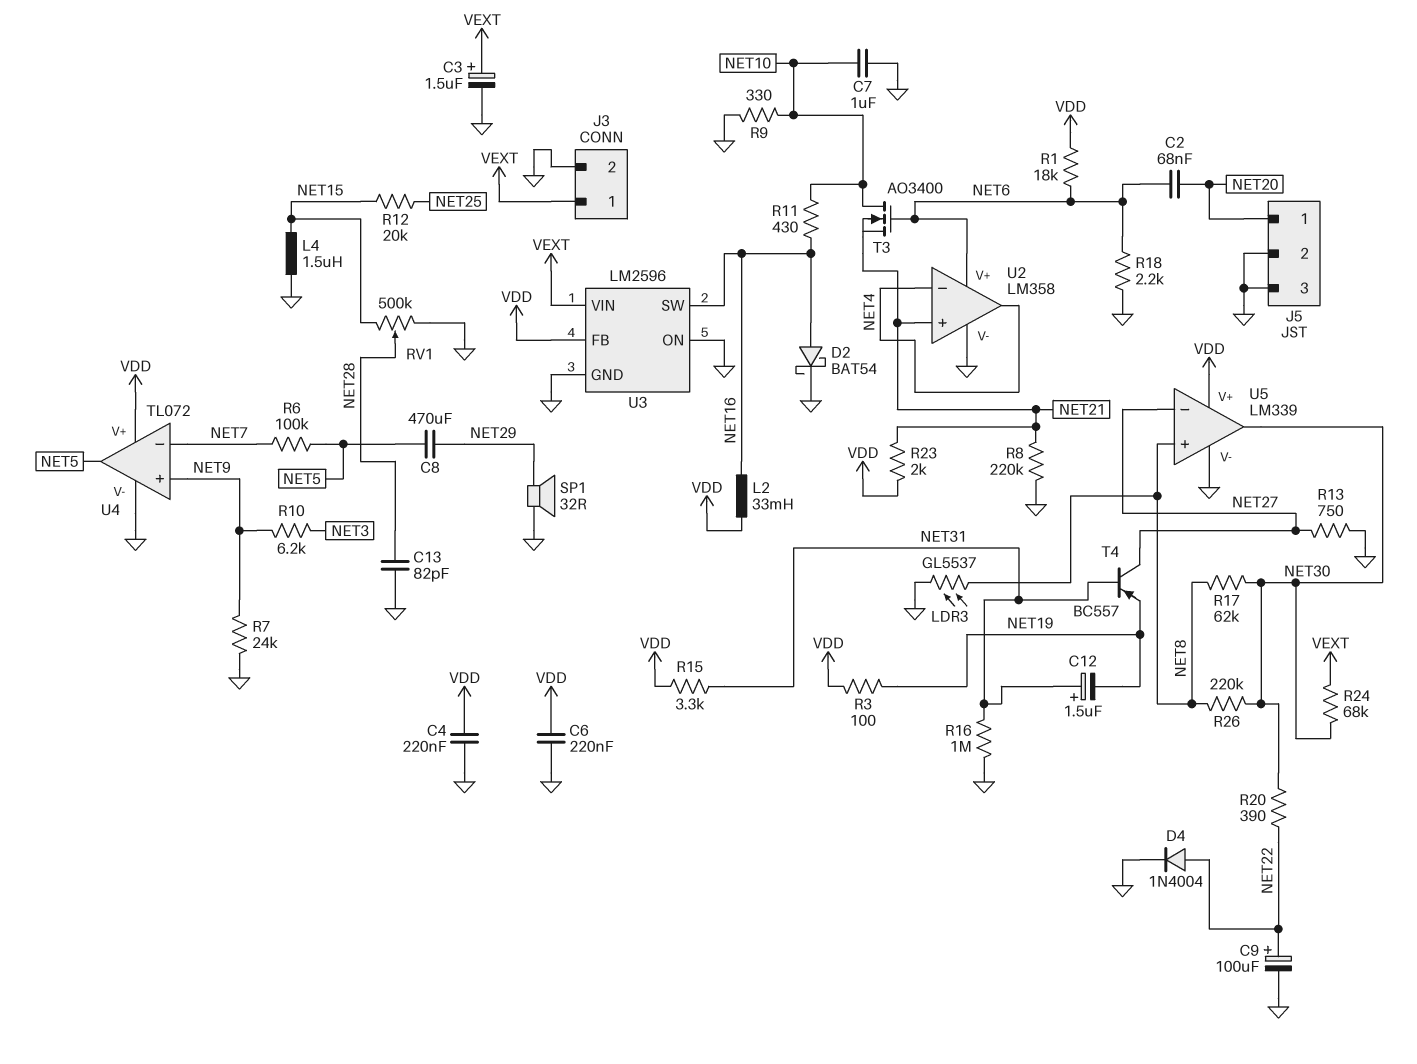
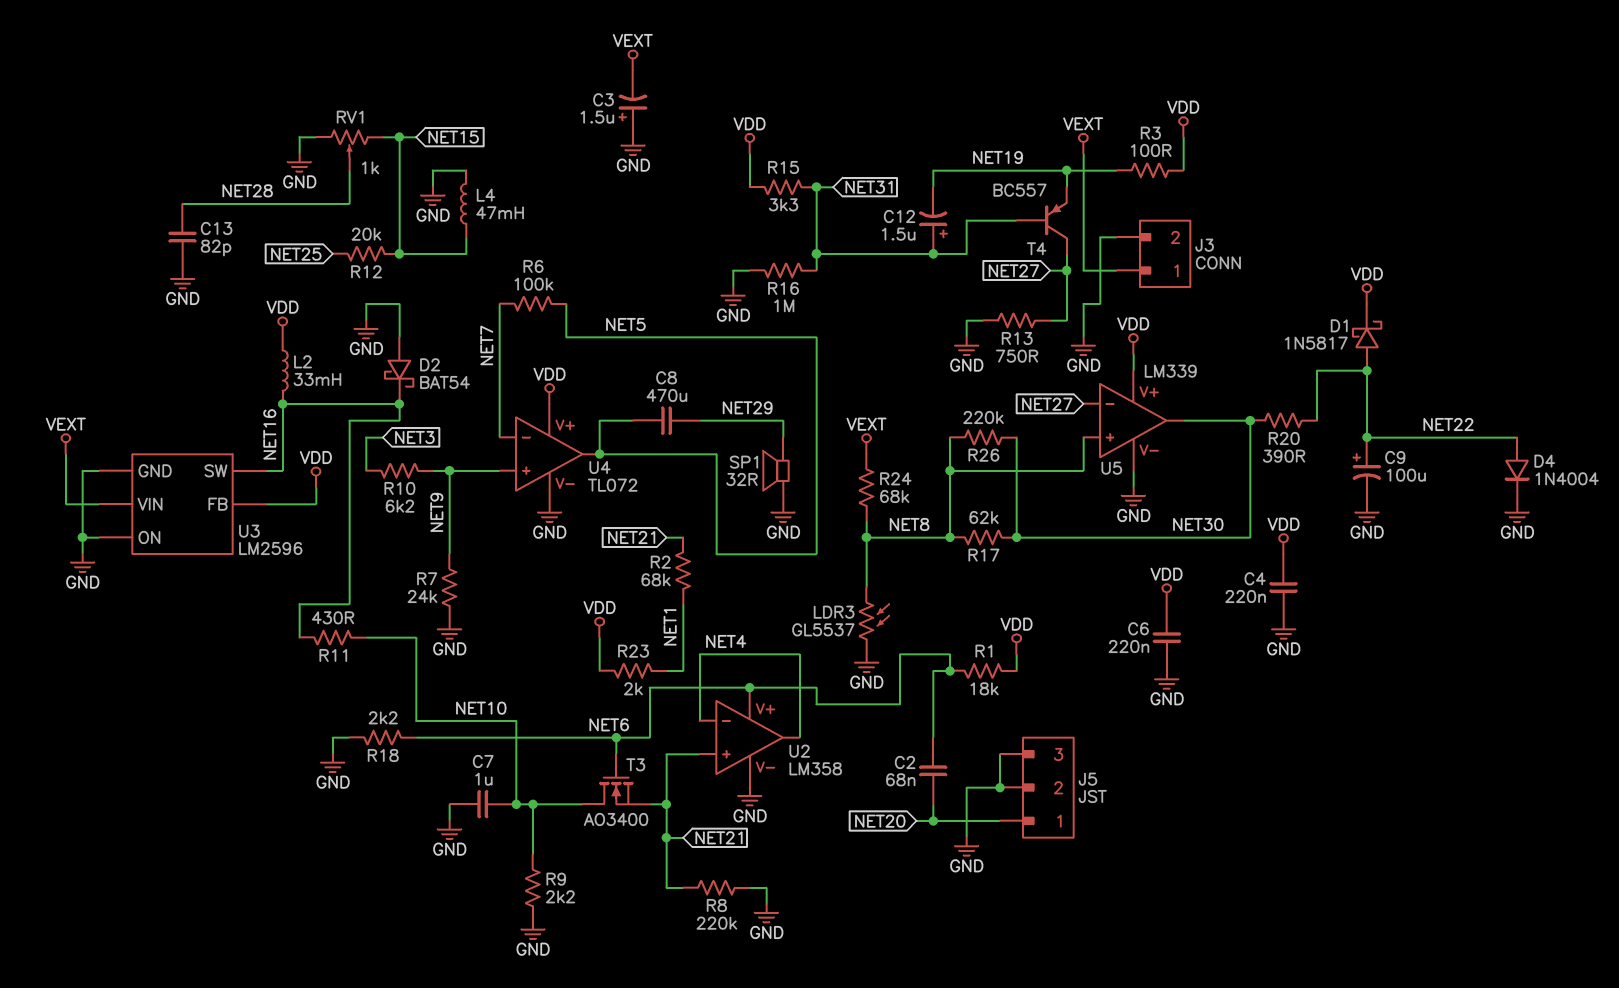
C3: 1.5uF (plus VEXT, minus GND) -> 1.5uF (plus GND, minus VEXT)
D1: none -> schottky 1N5817 (A NET22, K VDD)
D2: schottky BAT54 (A NET16, K GND) -> schottky BAT54 (A GND, K NET16)
L4: 1.5uH (GND, NET15) -> 47mH (GND, NET15)
R2: none -> 68k (NET1, NET21)
R9: 330 (GND, NET10) -> 2.2k (GND, NET10)
R23: 2k (NET21, VDD) -> 2k (NET1, VDD)
R24: 68k (NET30, VEXT) -> 68k (NET8, VEXT)
RV1: 500k (GND, NET15, wiper NET28) -> 1k (GND, NET15, wiper NET28)

